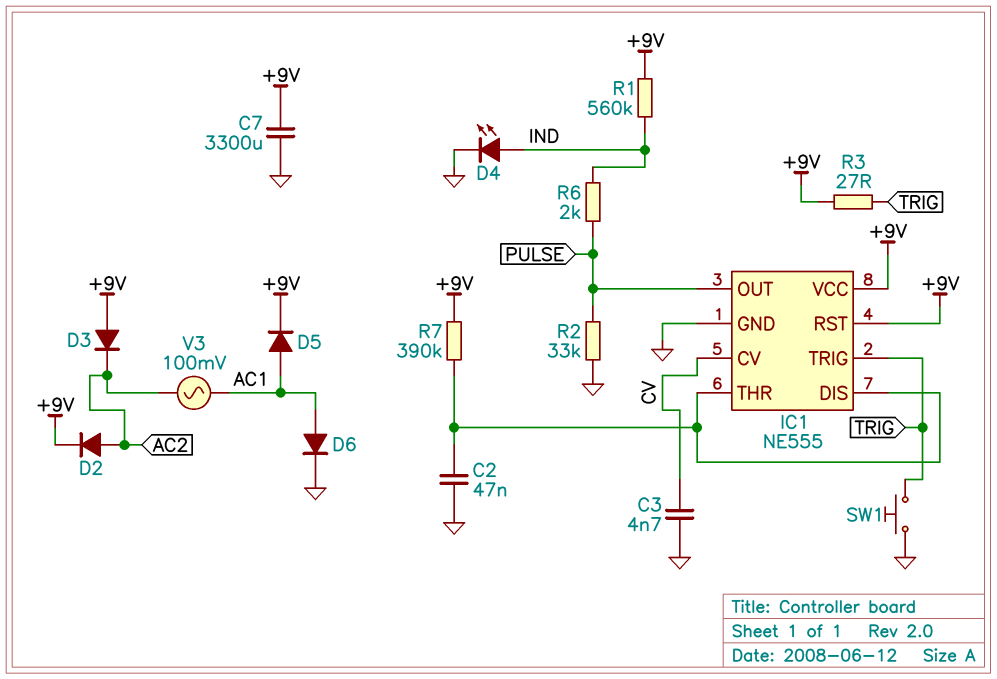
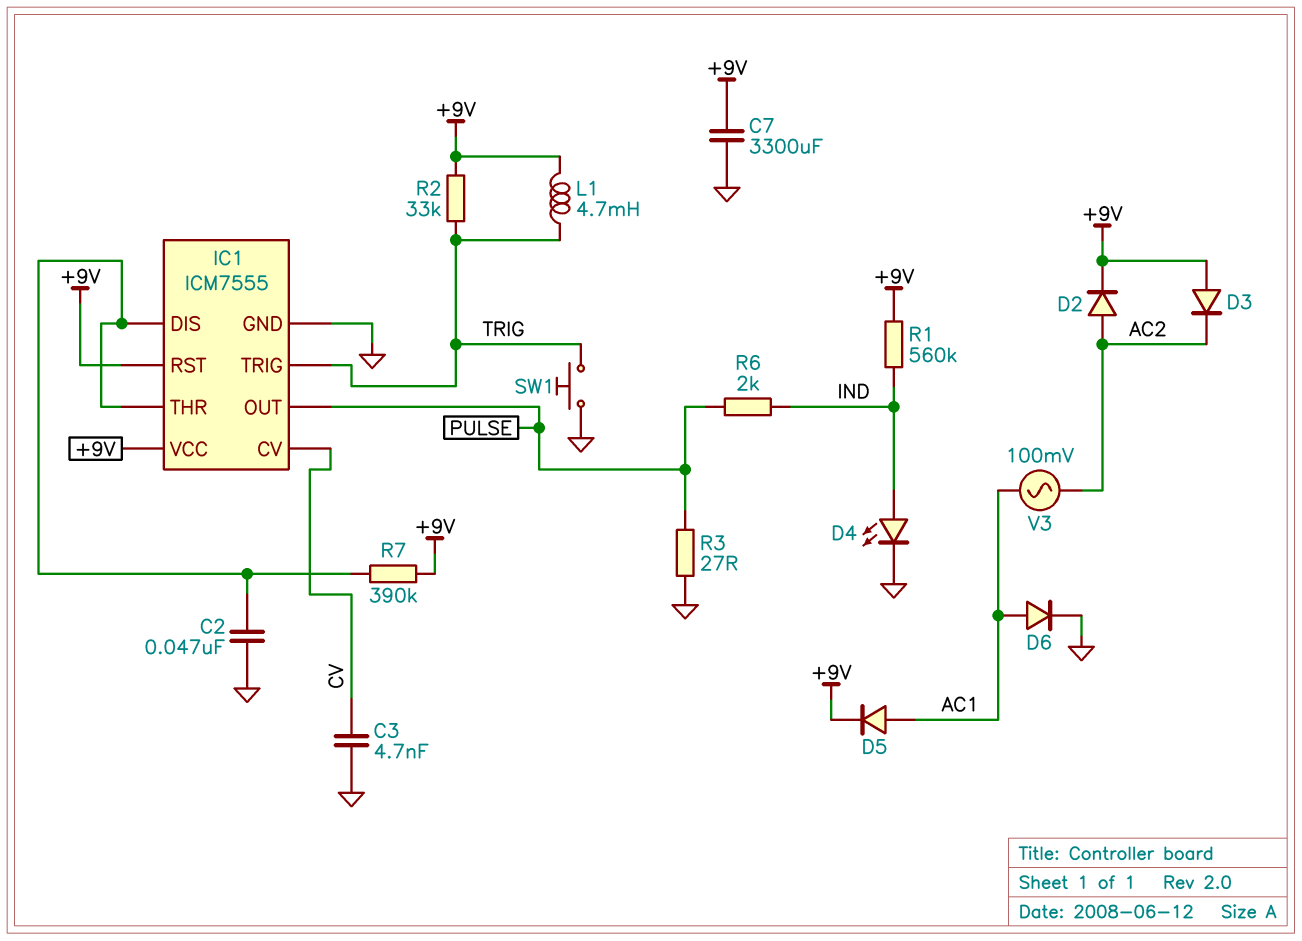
IC1: NE555 -> ICM7555
L1: none -> 4.7mH (+9V, TRIG)
R2: 33k (GND, PULSE) -> 33k (+9V, TRIG)
R3: 27 (+9V, TRIG) -> 27 (GND, PULSE)

